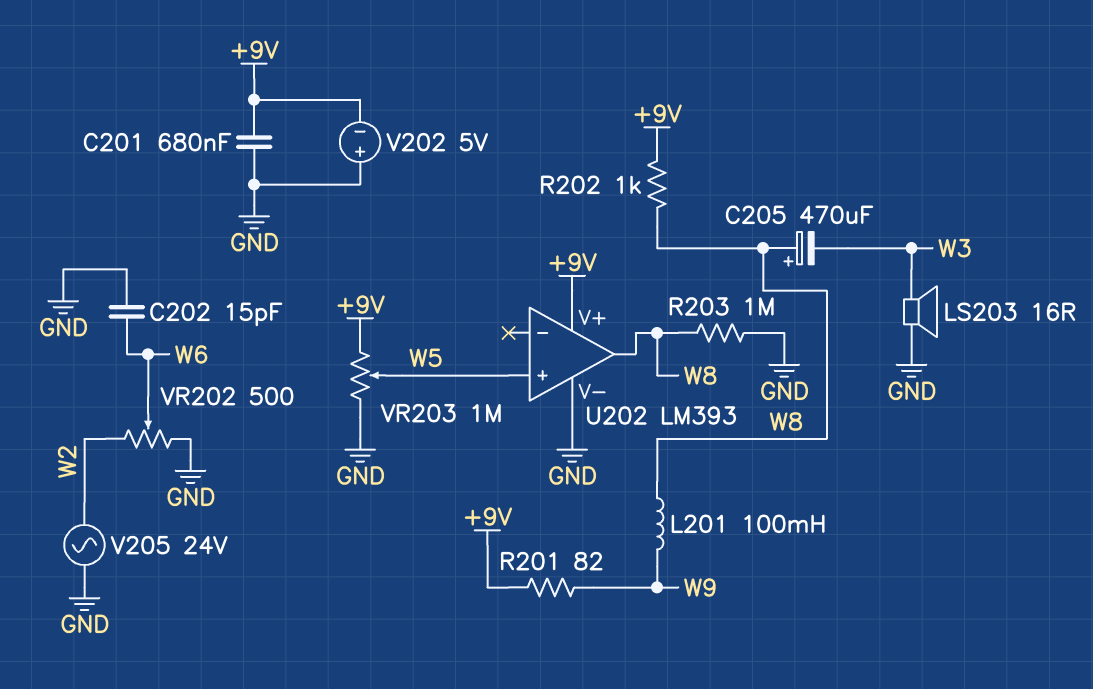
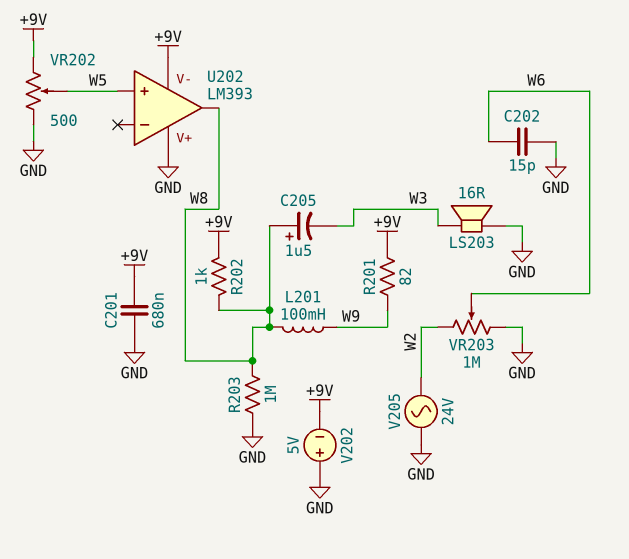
C205: 470uF (plus W8, minus W3) -> 1.5uF (plus W8, minus W3)
U202 pin V+: +9V -> GND
U202 pin V-: GND -> +9V
VR202: 500 (GND, W2, wiper W6) -> 500 (+9V, GND, wiper W5)
VR203: 1M (+9V, GND, wiper W5) -> 1M (GND, W2, wiper W6)

